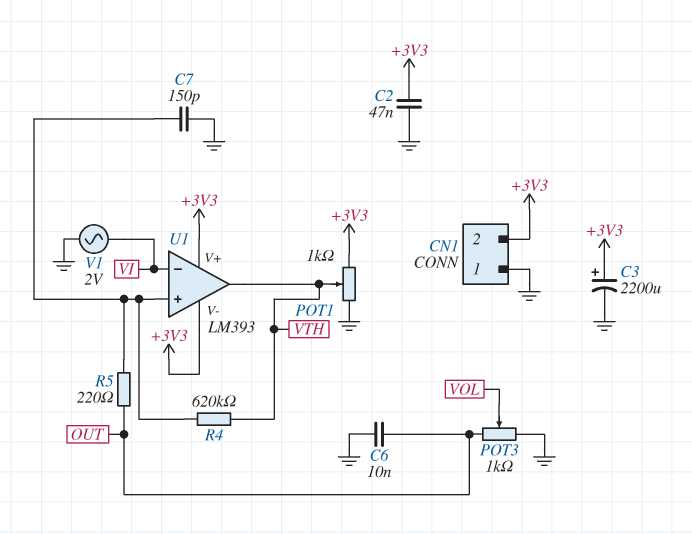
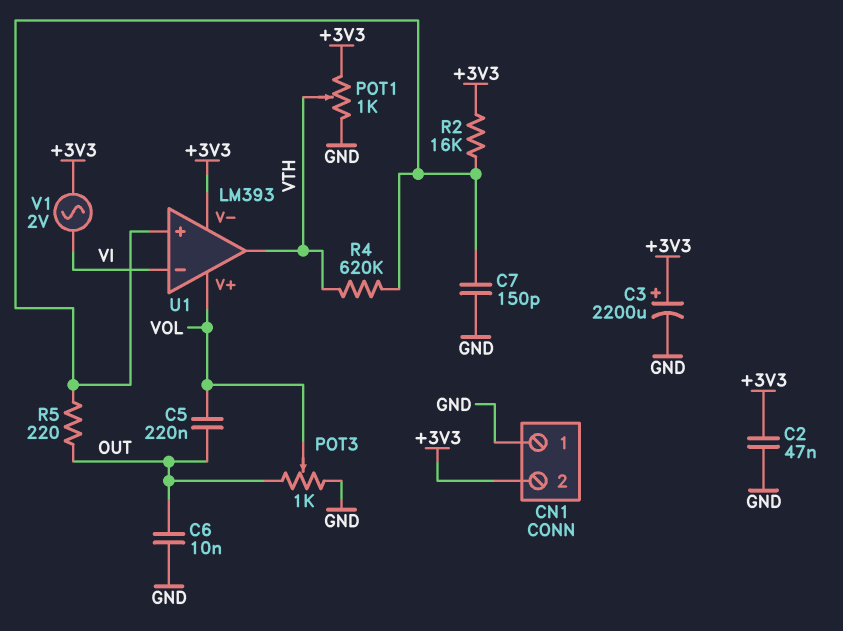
C5: none -> 220nF (OUT, VOL)
R2: none -> 16k (+3V3, U1/in+)
U1 pin V+: +3V3 -> VOL
V1: AC 2V (GND, VI) -> AC 2V (+3V3, VI)

